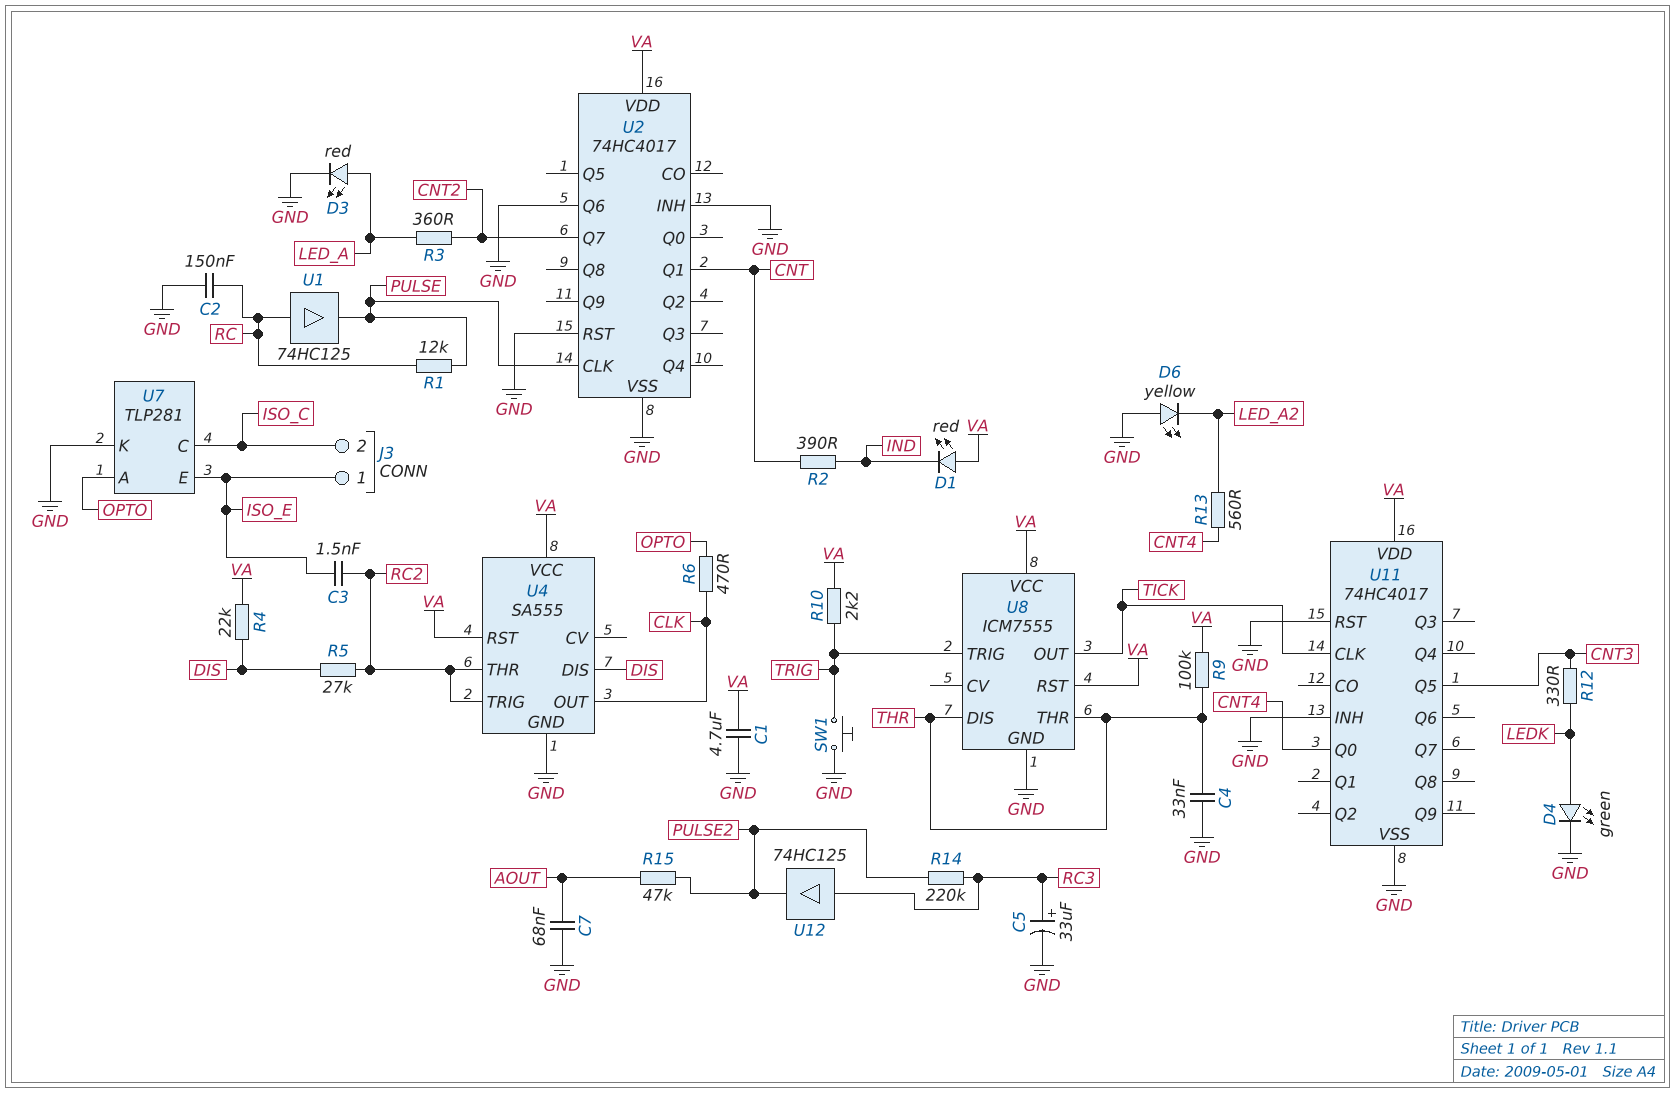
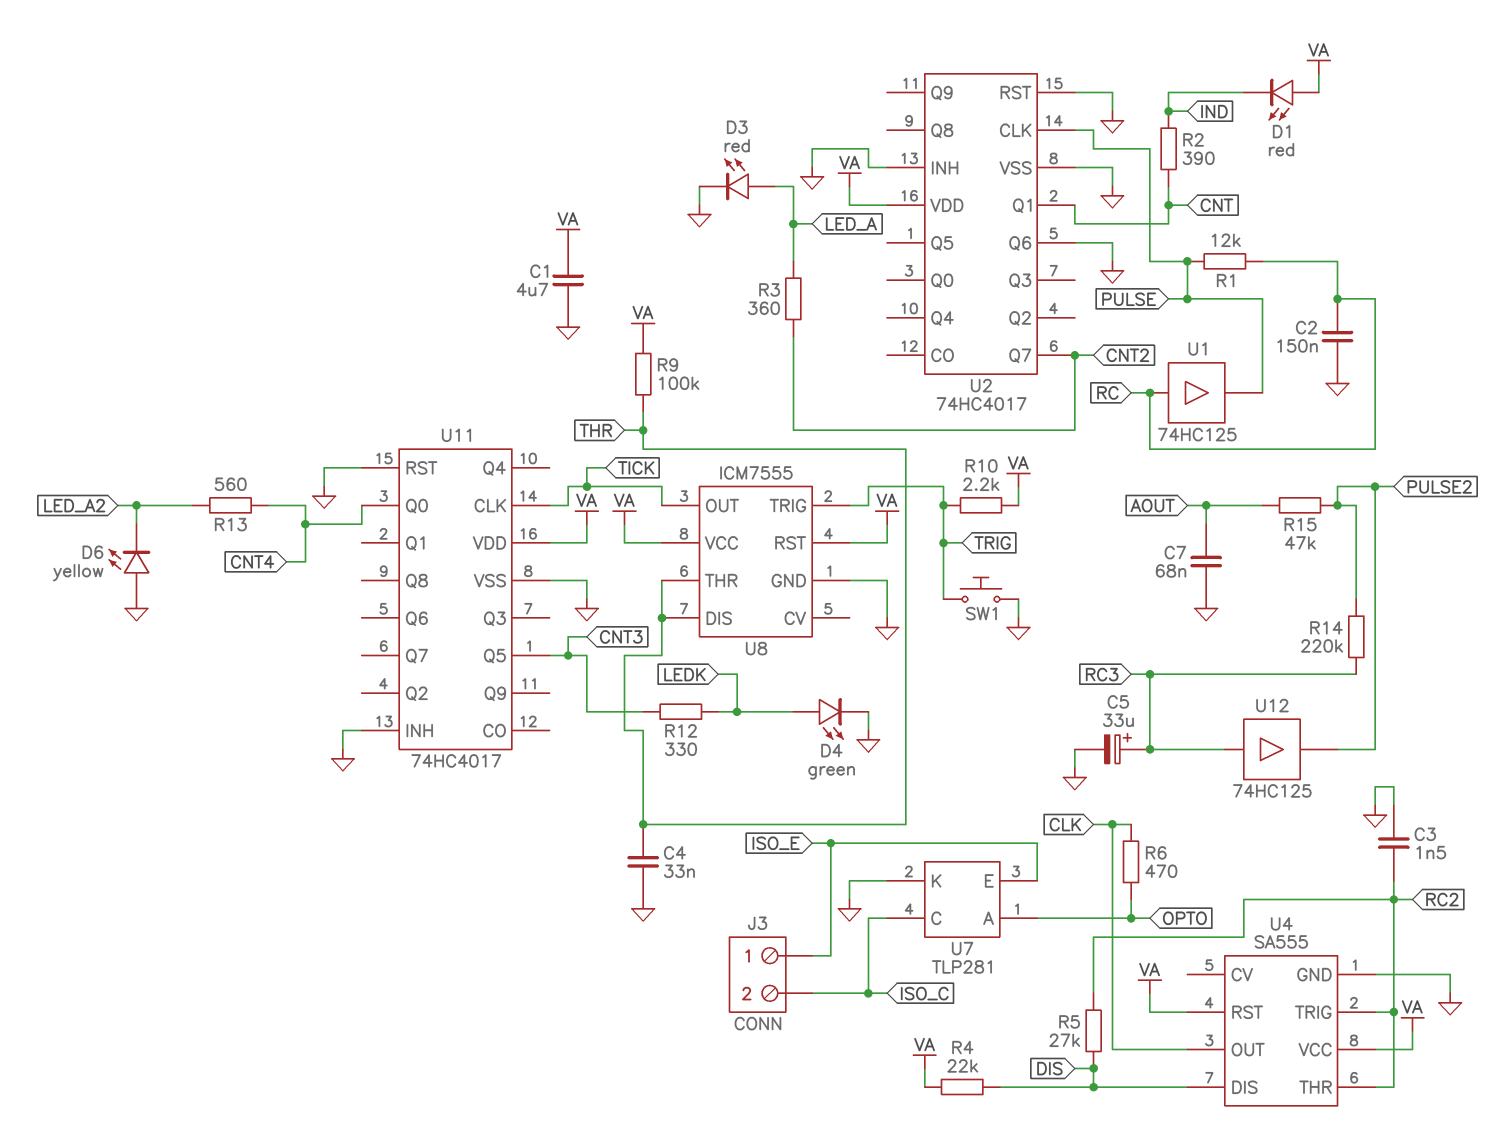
C3: 1.5nF (ISO_E, RC2) -> 1.5nF (GND, RC2)

